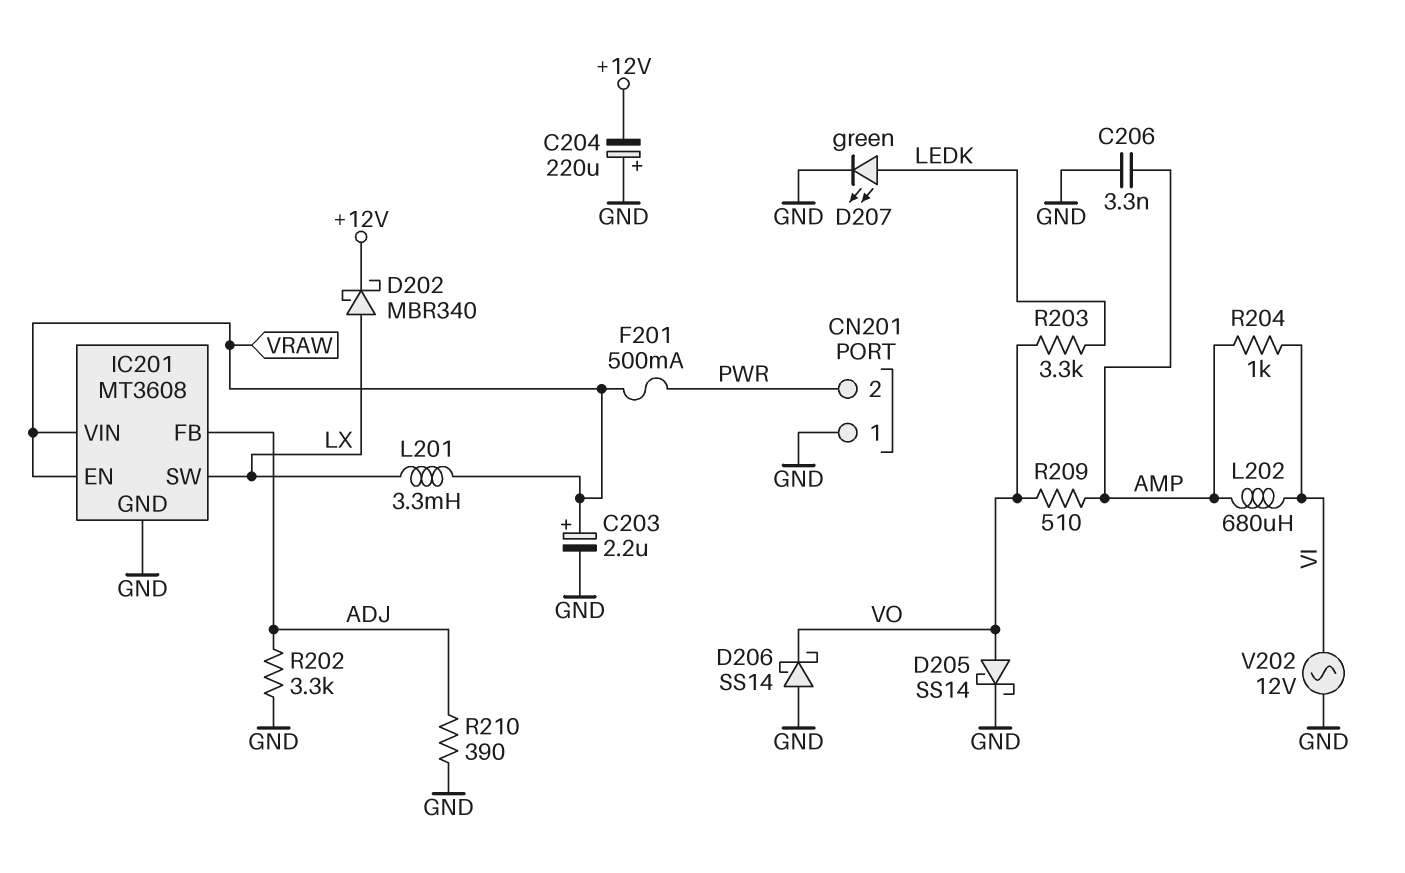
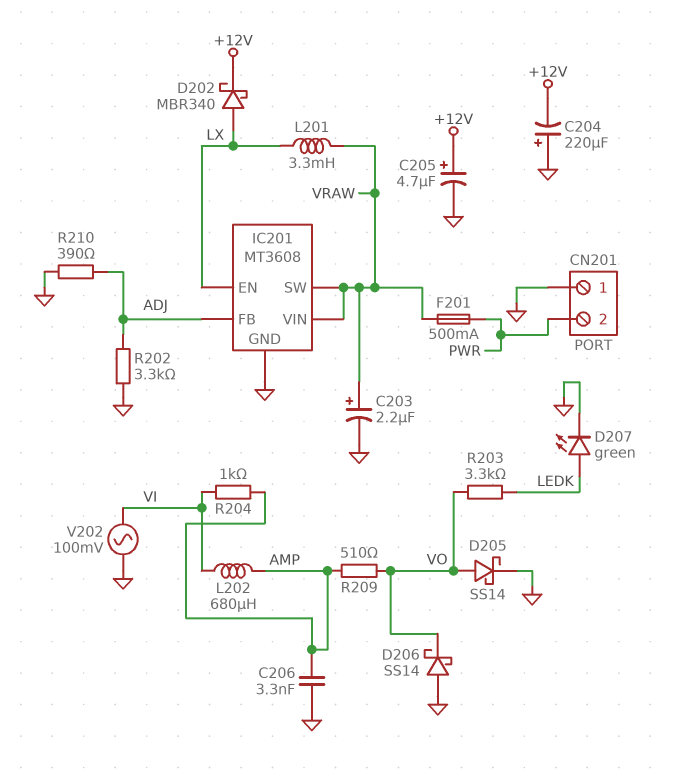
C205: none -> 4.7uF (plus +12V, minus GND)
IC201 pin EN: VRAW -> LX
IC201 pin SW: LX -> VRAW
V202: AC 12V (GND, VI) -> AC 100mV (GND, VI)

